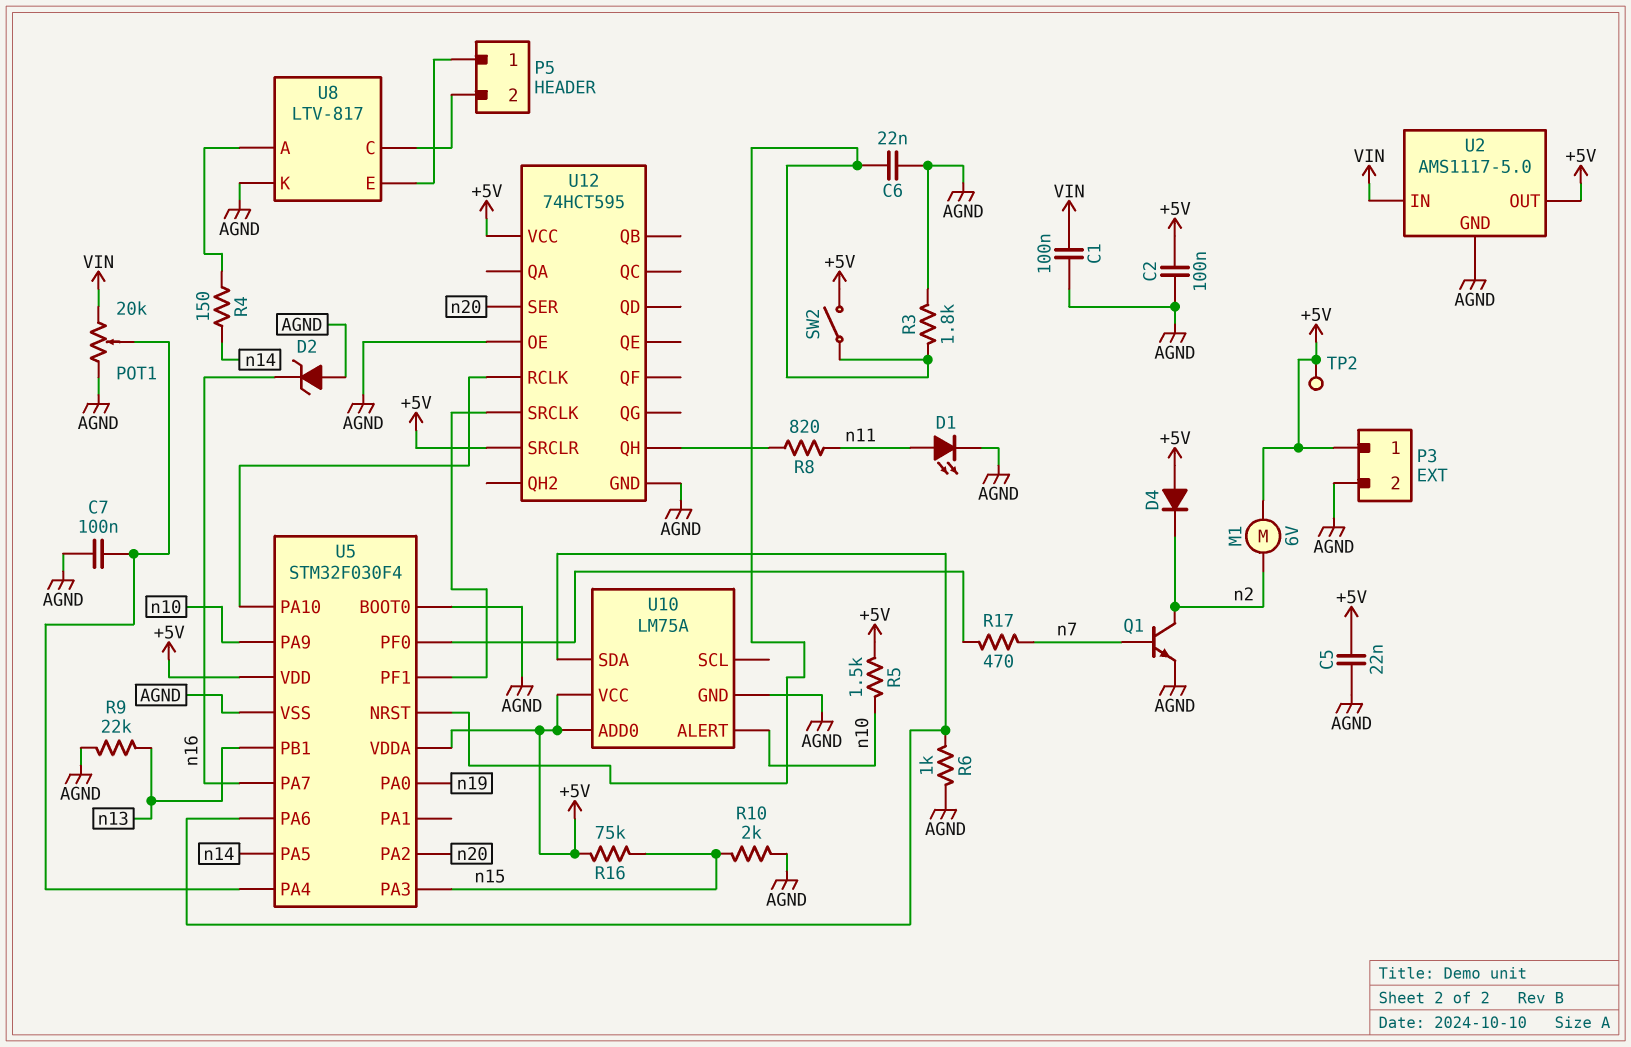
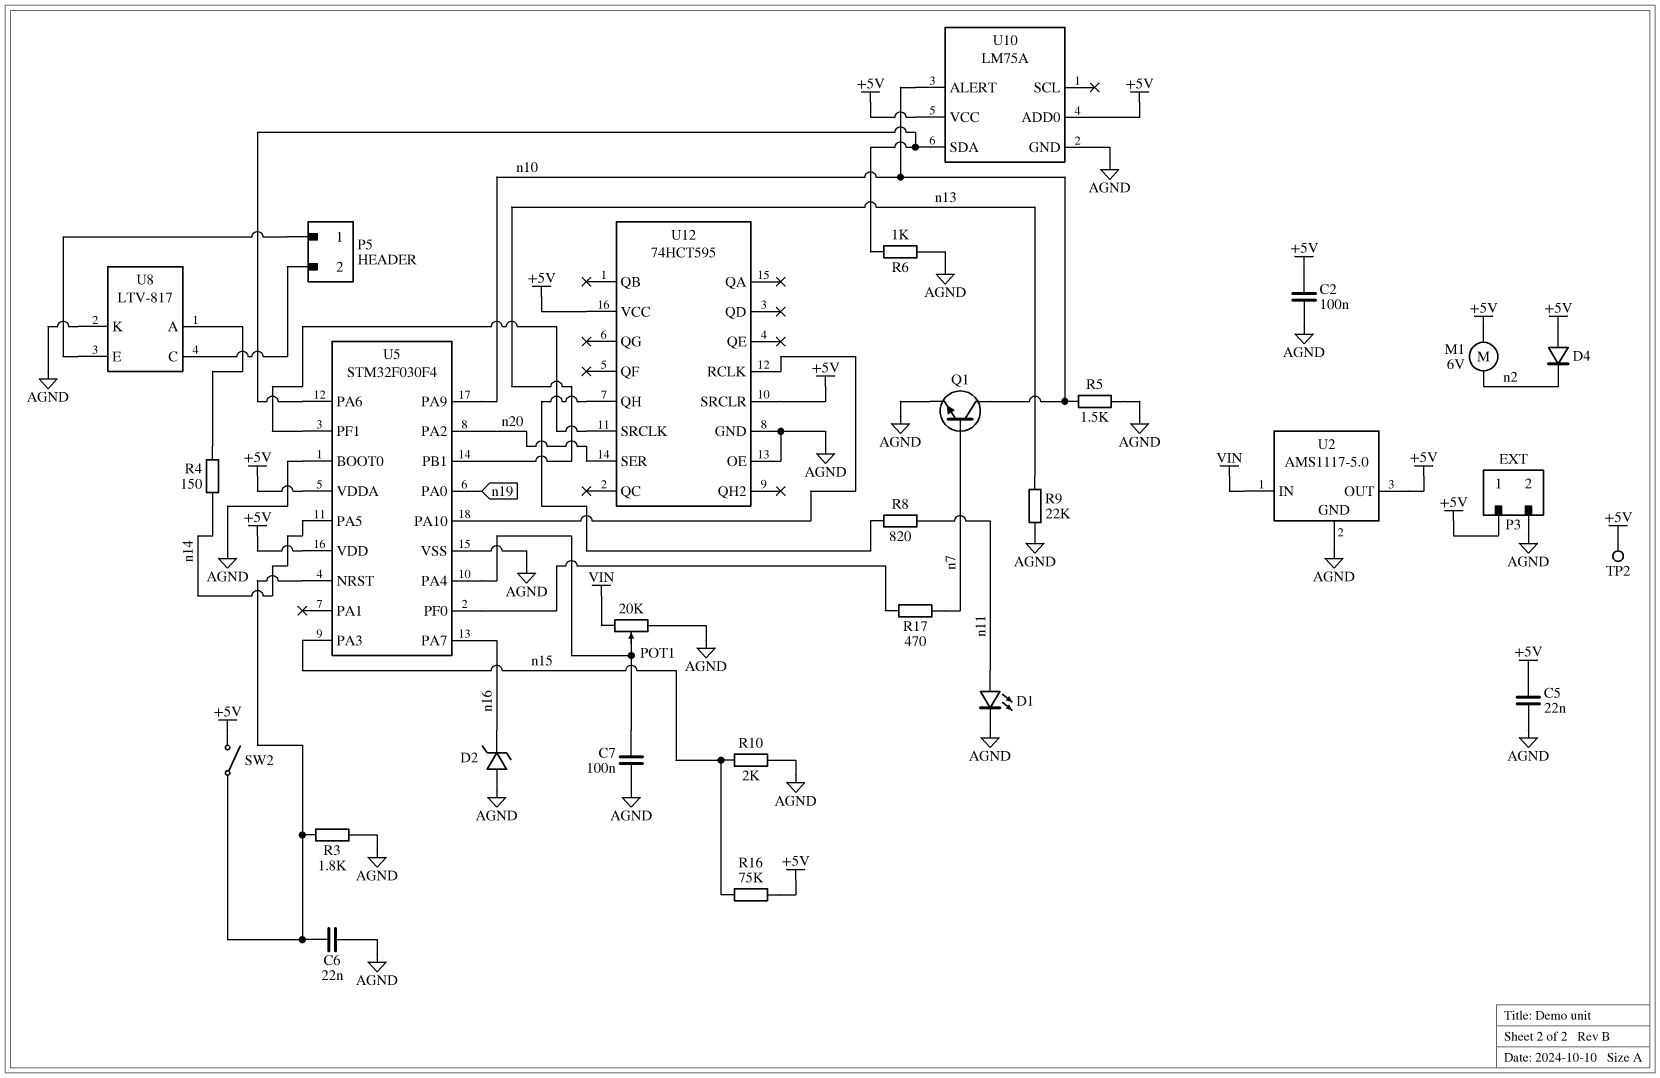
C1: 100nF (AGND, VIN) -> none
Q1: NPN (B n7, C n2, E AGND) -> NPN (B n7, C n10, E AGND)
R5: 1.5k (+5V, n10) -> 1.5k (AGND, n10)

